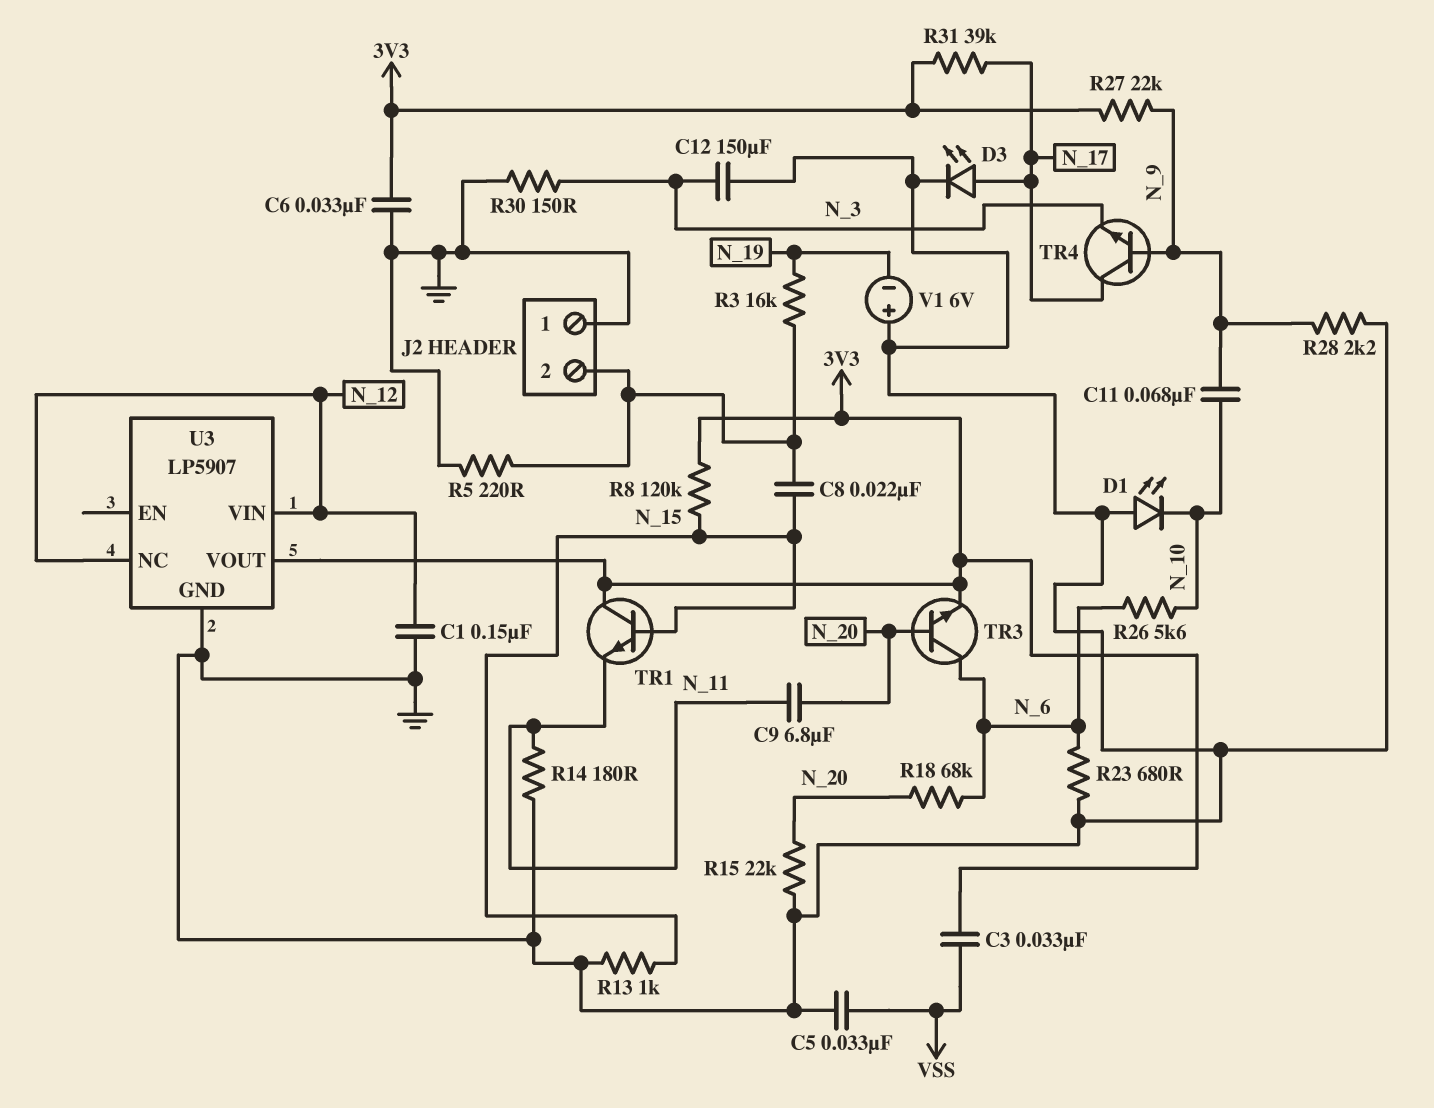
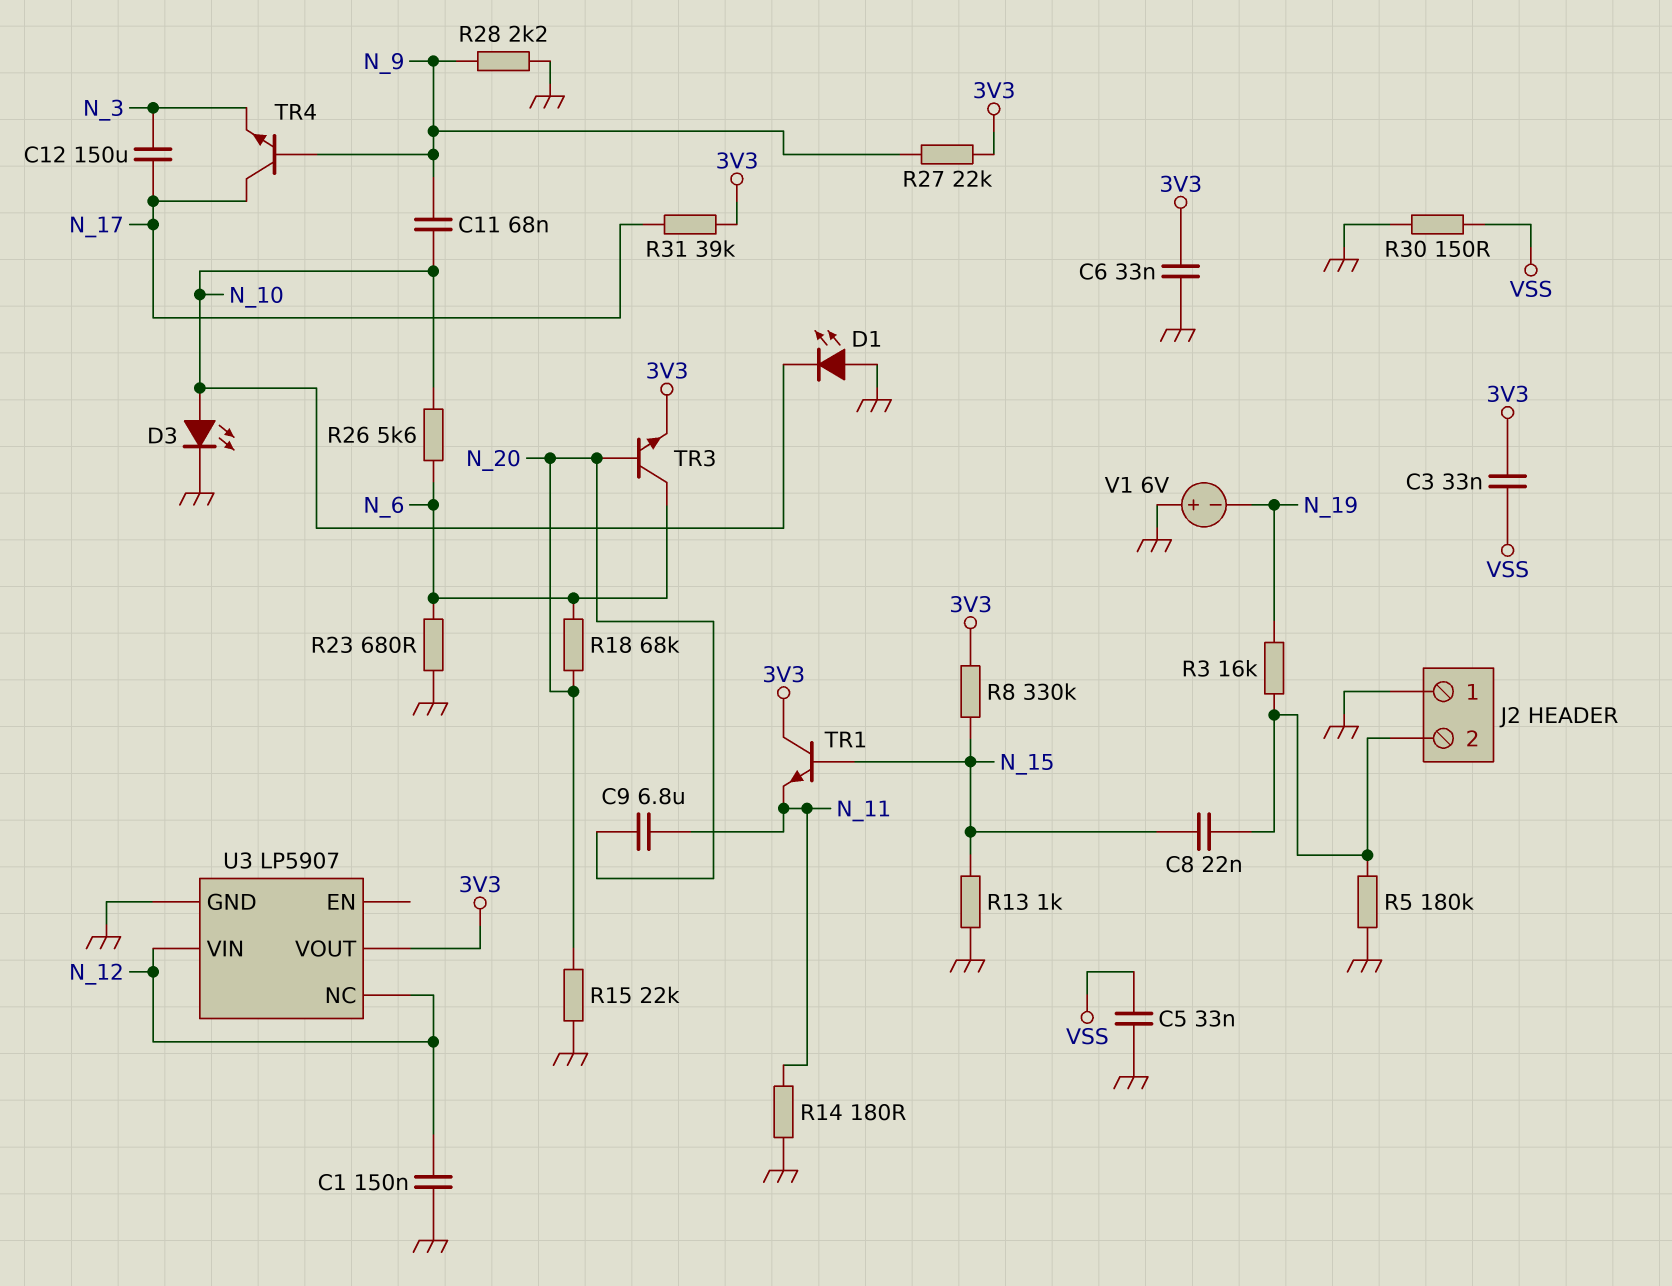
C12: 150uF (GND, N_3) -> 150uF (N_3, N_17)
D3: LED (A N_17, K GND) -> LED (A N_10, K GND)
R5: 220 (GND, J2/2) -> 180k (GND, J2/2)
R8: 120k (3V3, N_15) -> 330k (3V3, N_15)
R30: 150 (GND, N_3) -> 150 (GND, VSS)

